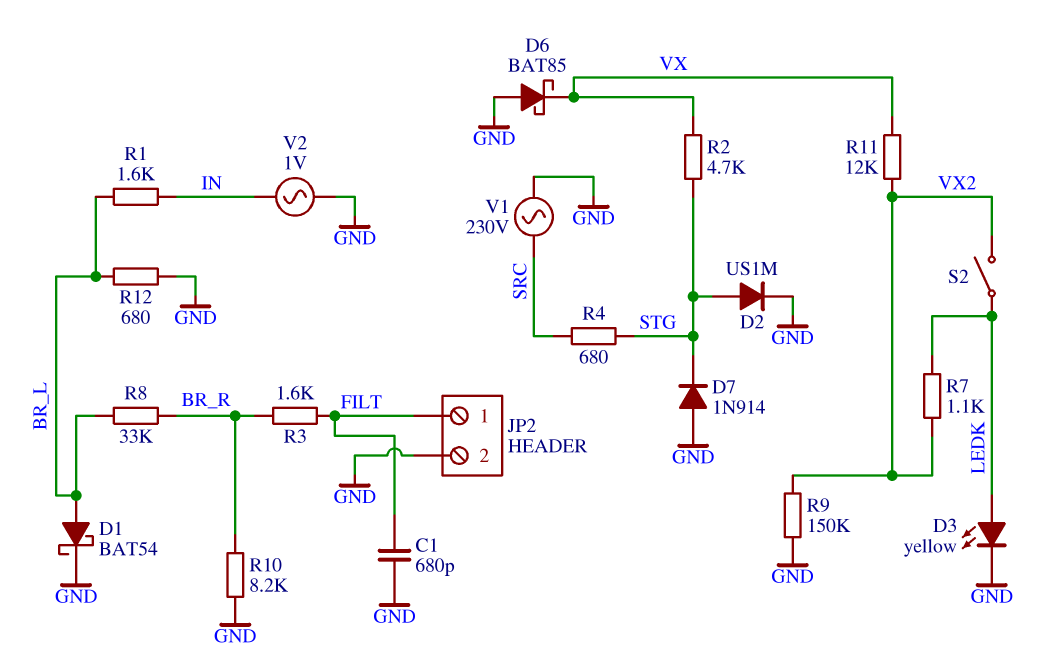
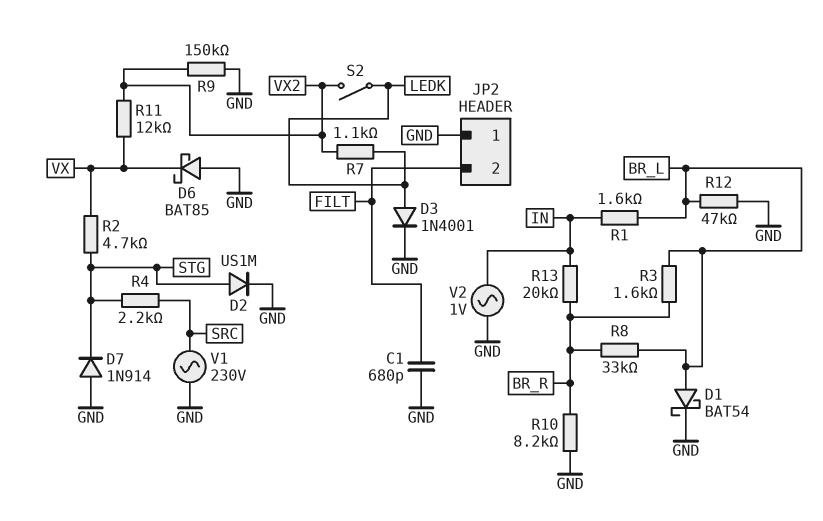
D3: LED yellow (A LEDK, K GND) -> diode 1N4001 (A LEDK, K GND)
JP2 pin 1: FILT -> GND
JP2 pin 2: GND -> FILT
R3: 1.6k (BR_R, FILT) -> 1.6k (BR_L, BR_R)
R4: 680 (SRC, STG) -> 2.2k (SRC, STG)
R12: 680 (BR_L, GND) -> 47k (BR_L, GND)
R13: none -> 20k (BR_R, IN)

